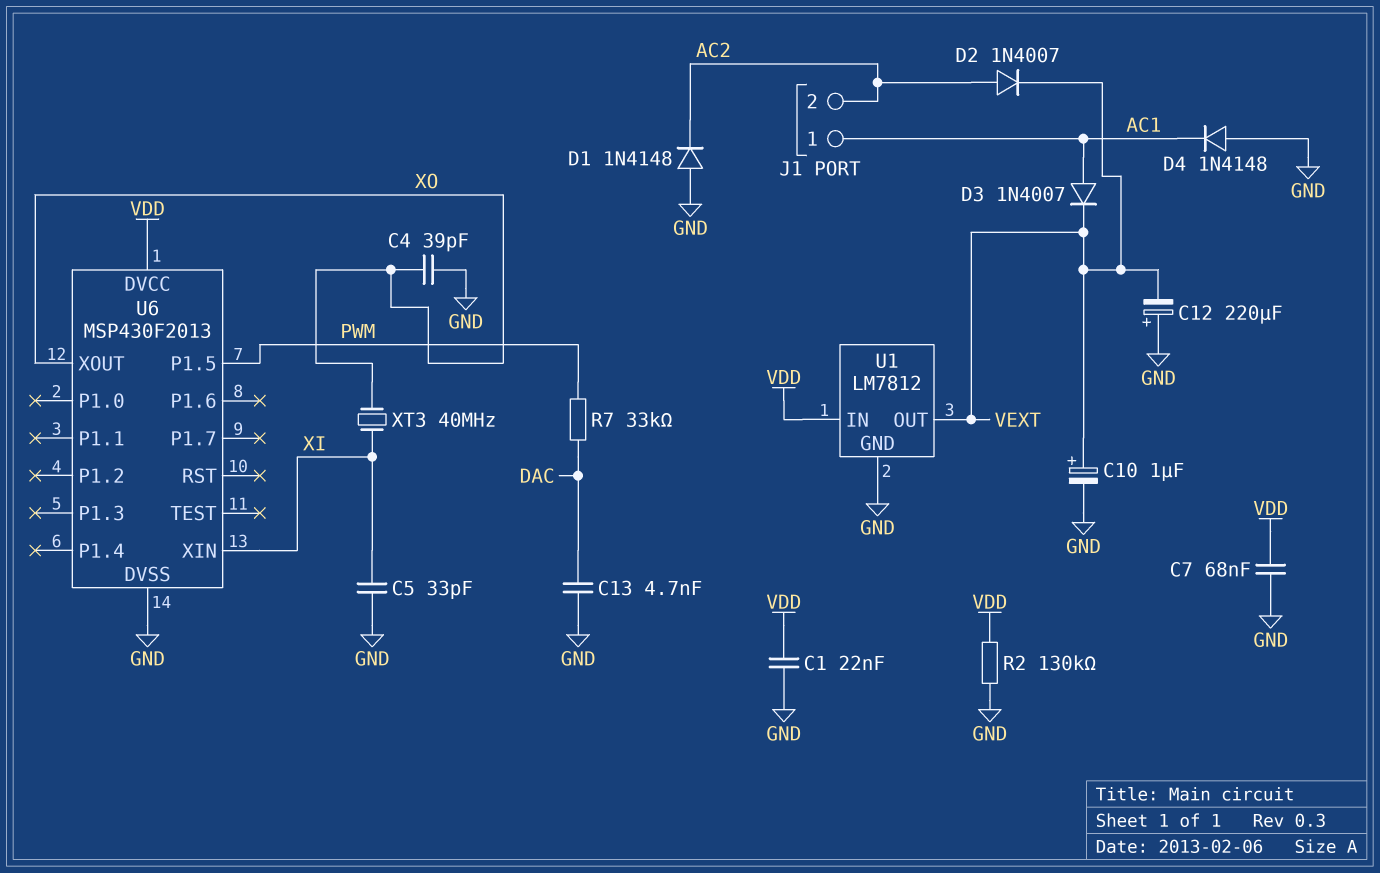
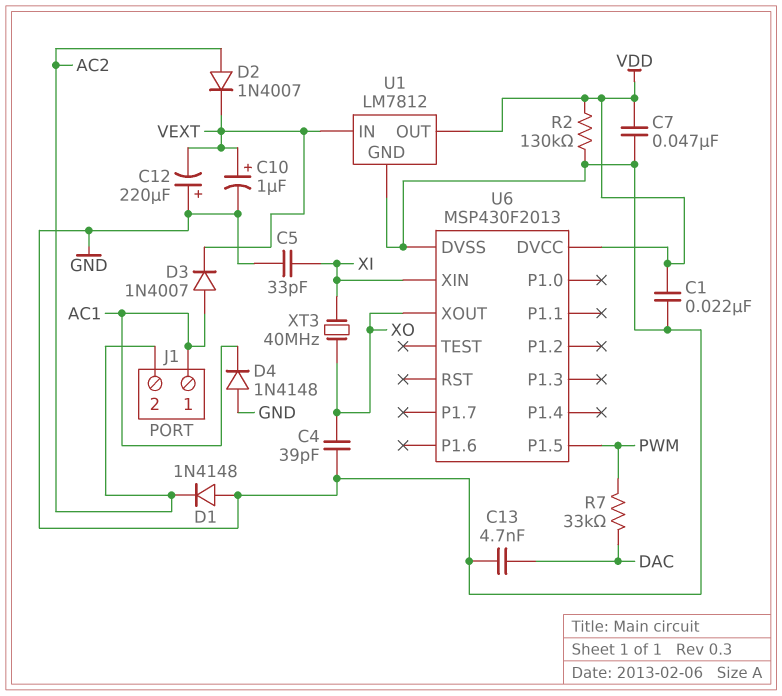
C7: 68nF (GND, VDD) -> 47nF (GND, VDD)
U1 pin IN: VDD -> VEXT
U1 pin OUT: VEXT -> VDD

